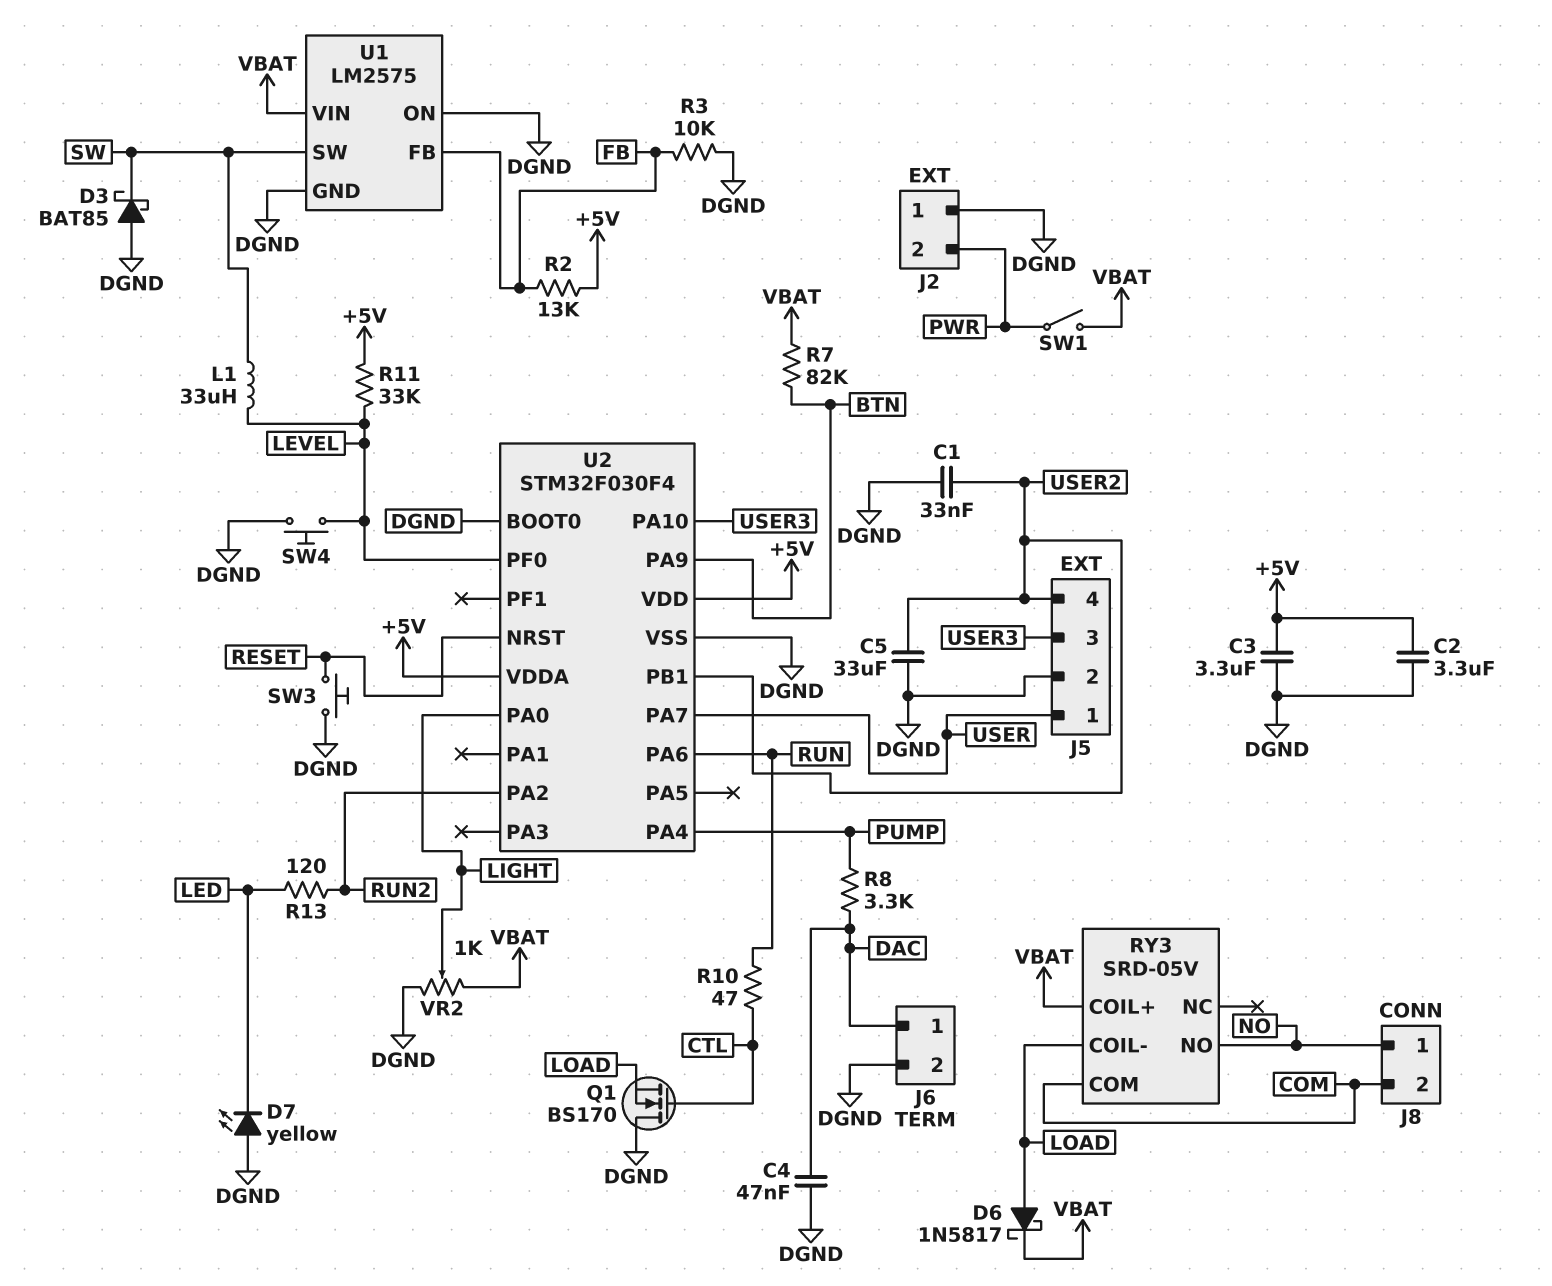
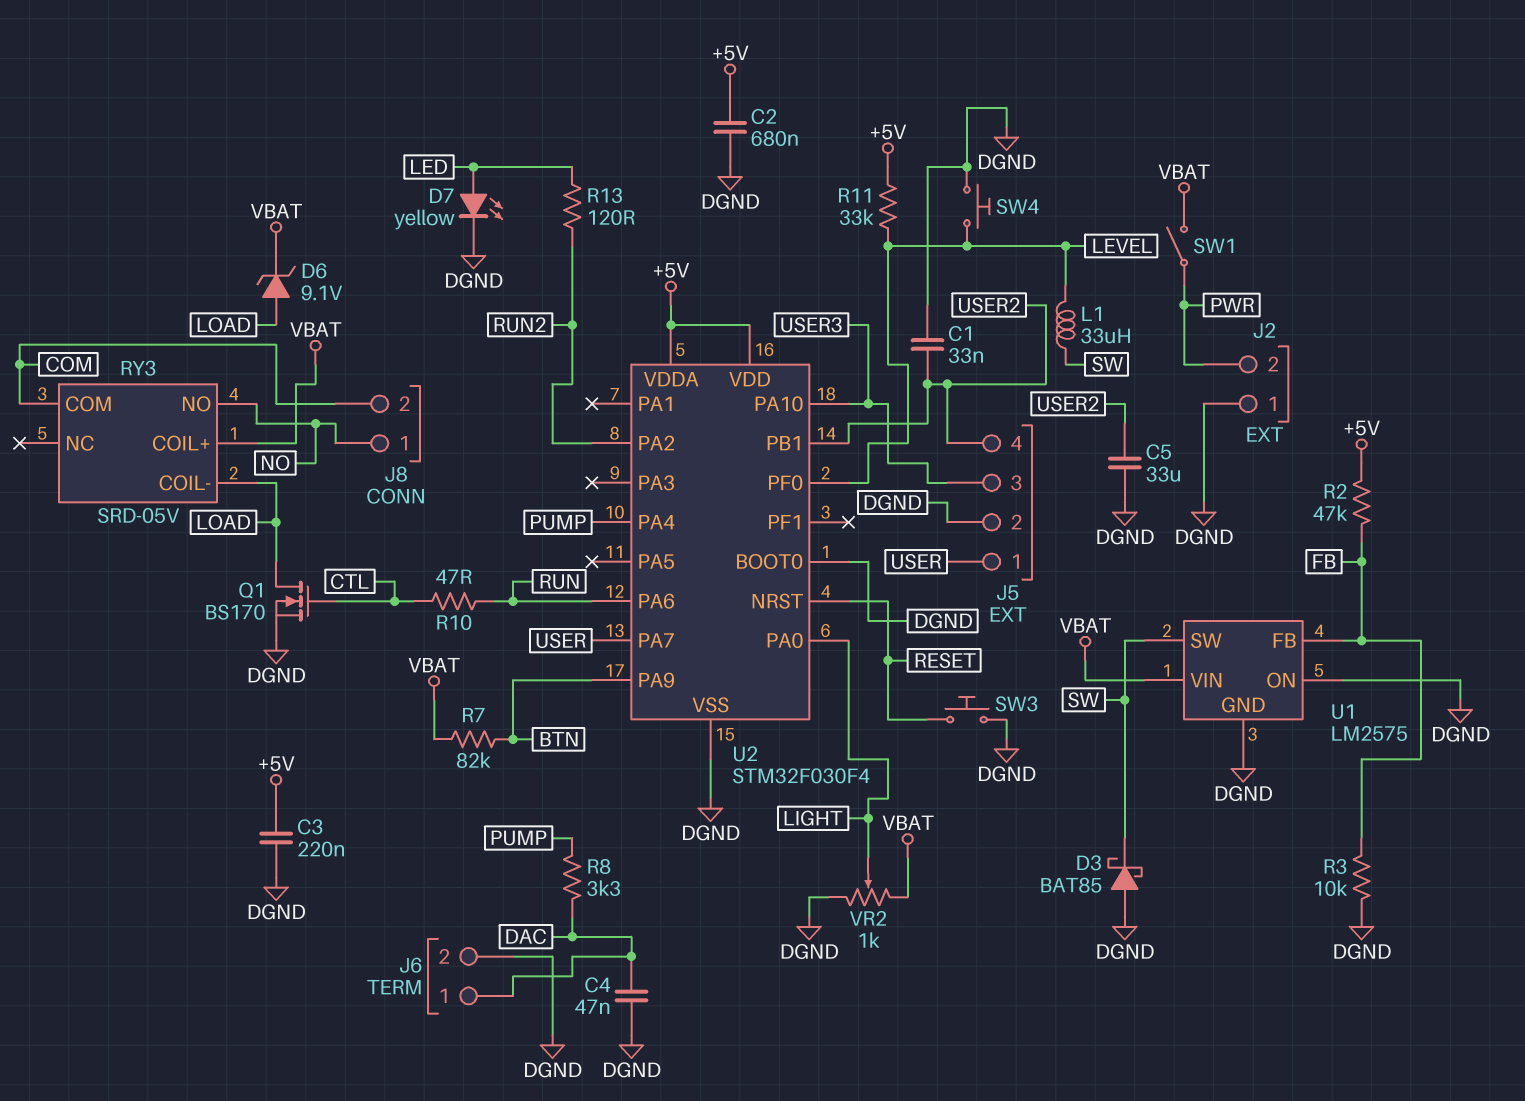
C2: 3.3uF (+5V, DGND) -> 680nF (+5V, DGND)
C3: 3.3uF (+5V, DGND) -> 220nF (+5V, DGND)
D6: schottky 1N5817 (A LOAD, K VBAT) -> zener 9.1V (A LOAD, K VBAT)
D7: LED yellow (A DGND, K LED) -> LED yellow (A LED, K DGND)
Q1: NMOS BS170 (G CTL, D DGND, S LOAD) -> NMOS BS170 (G CTL, D LOAD, S DGND)
R2: 13k (+5V, FB) -> 47k (+5V, FB)

